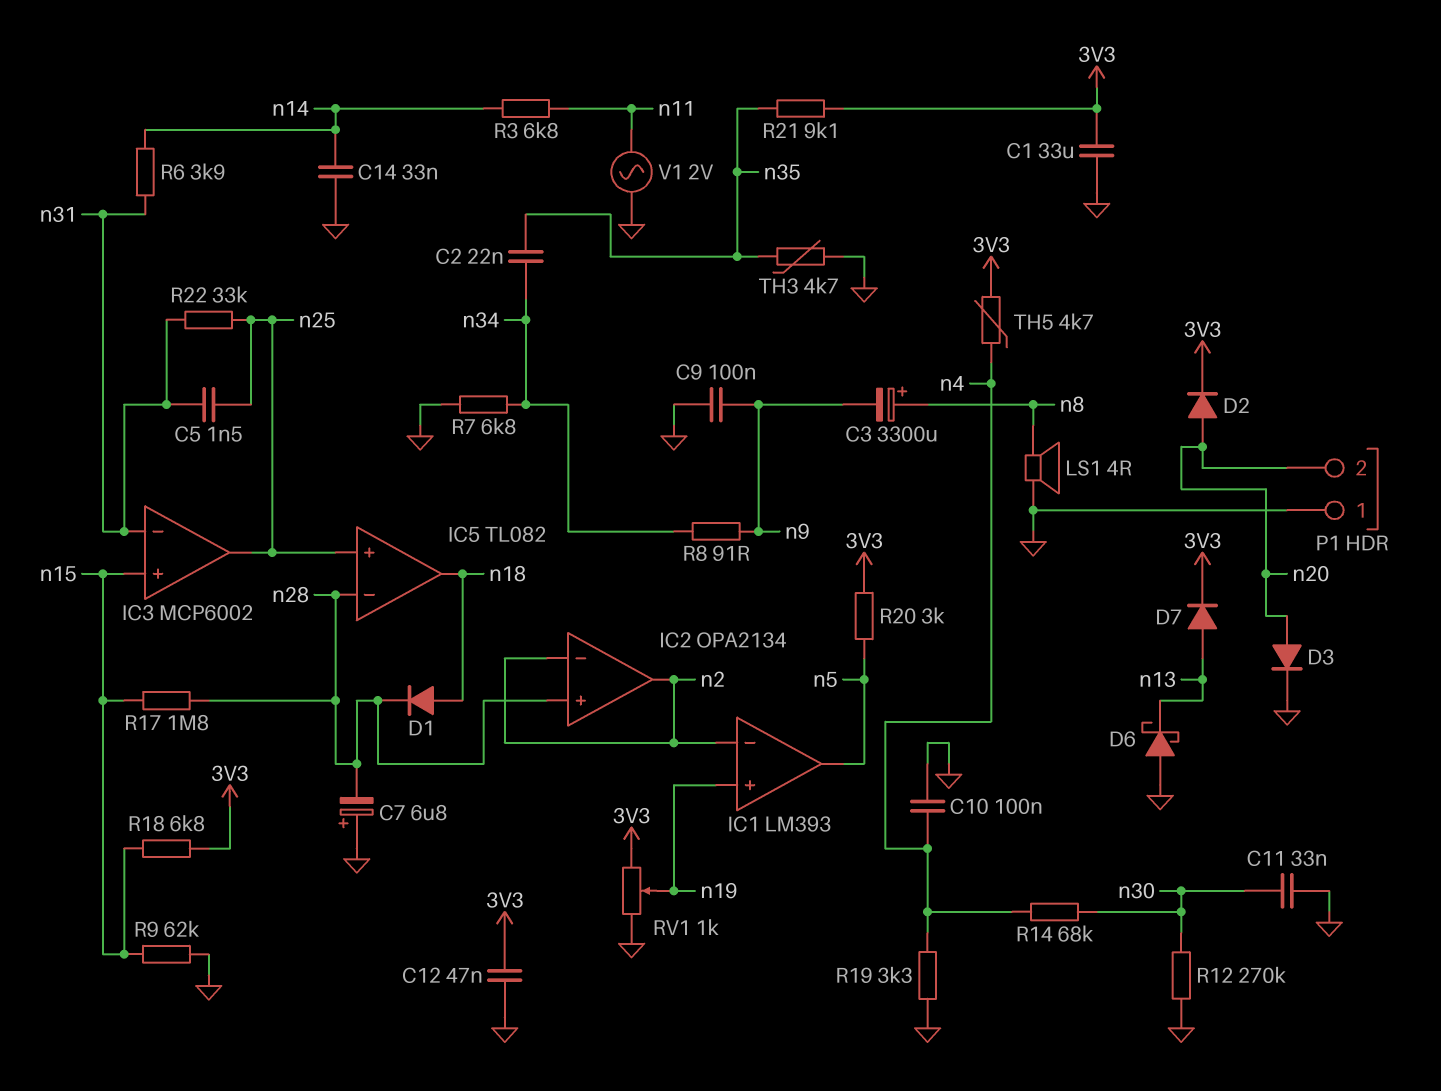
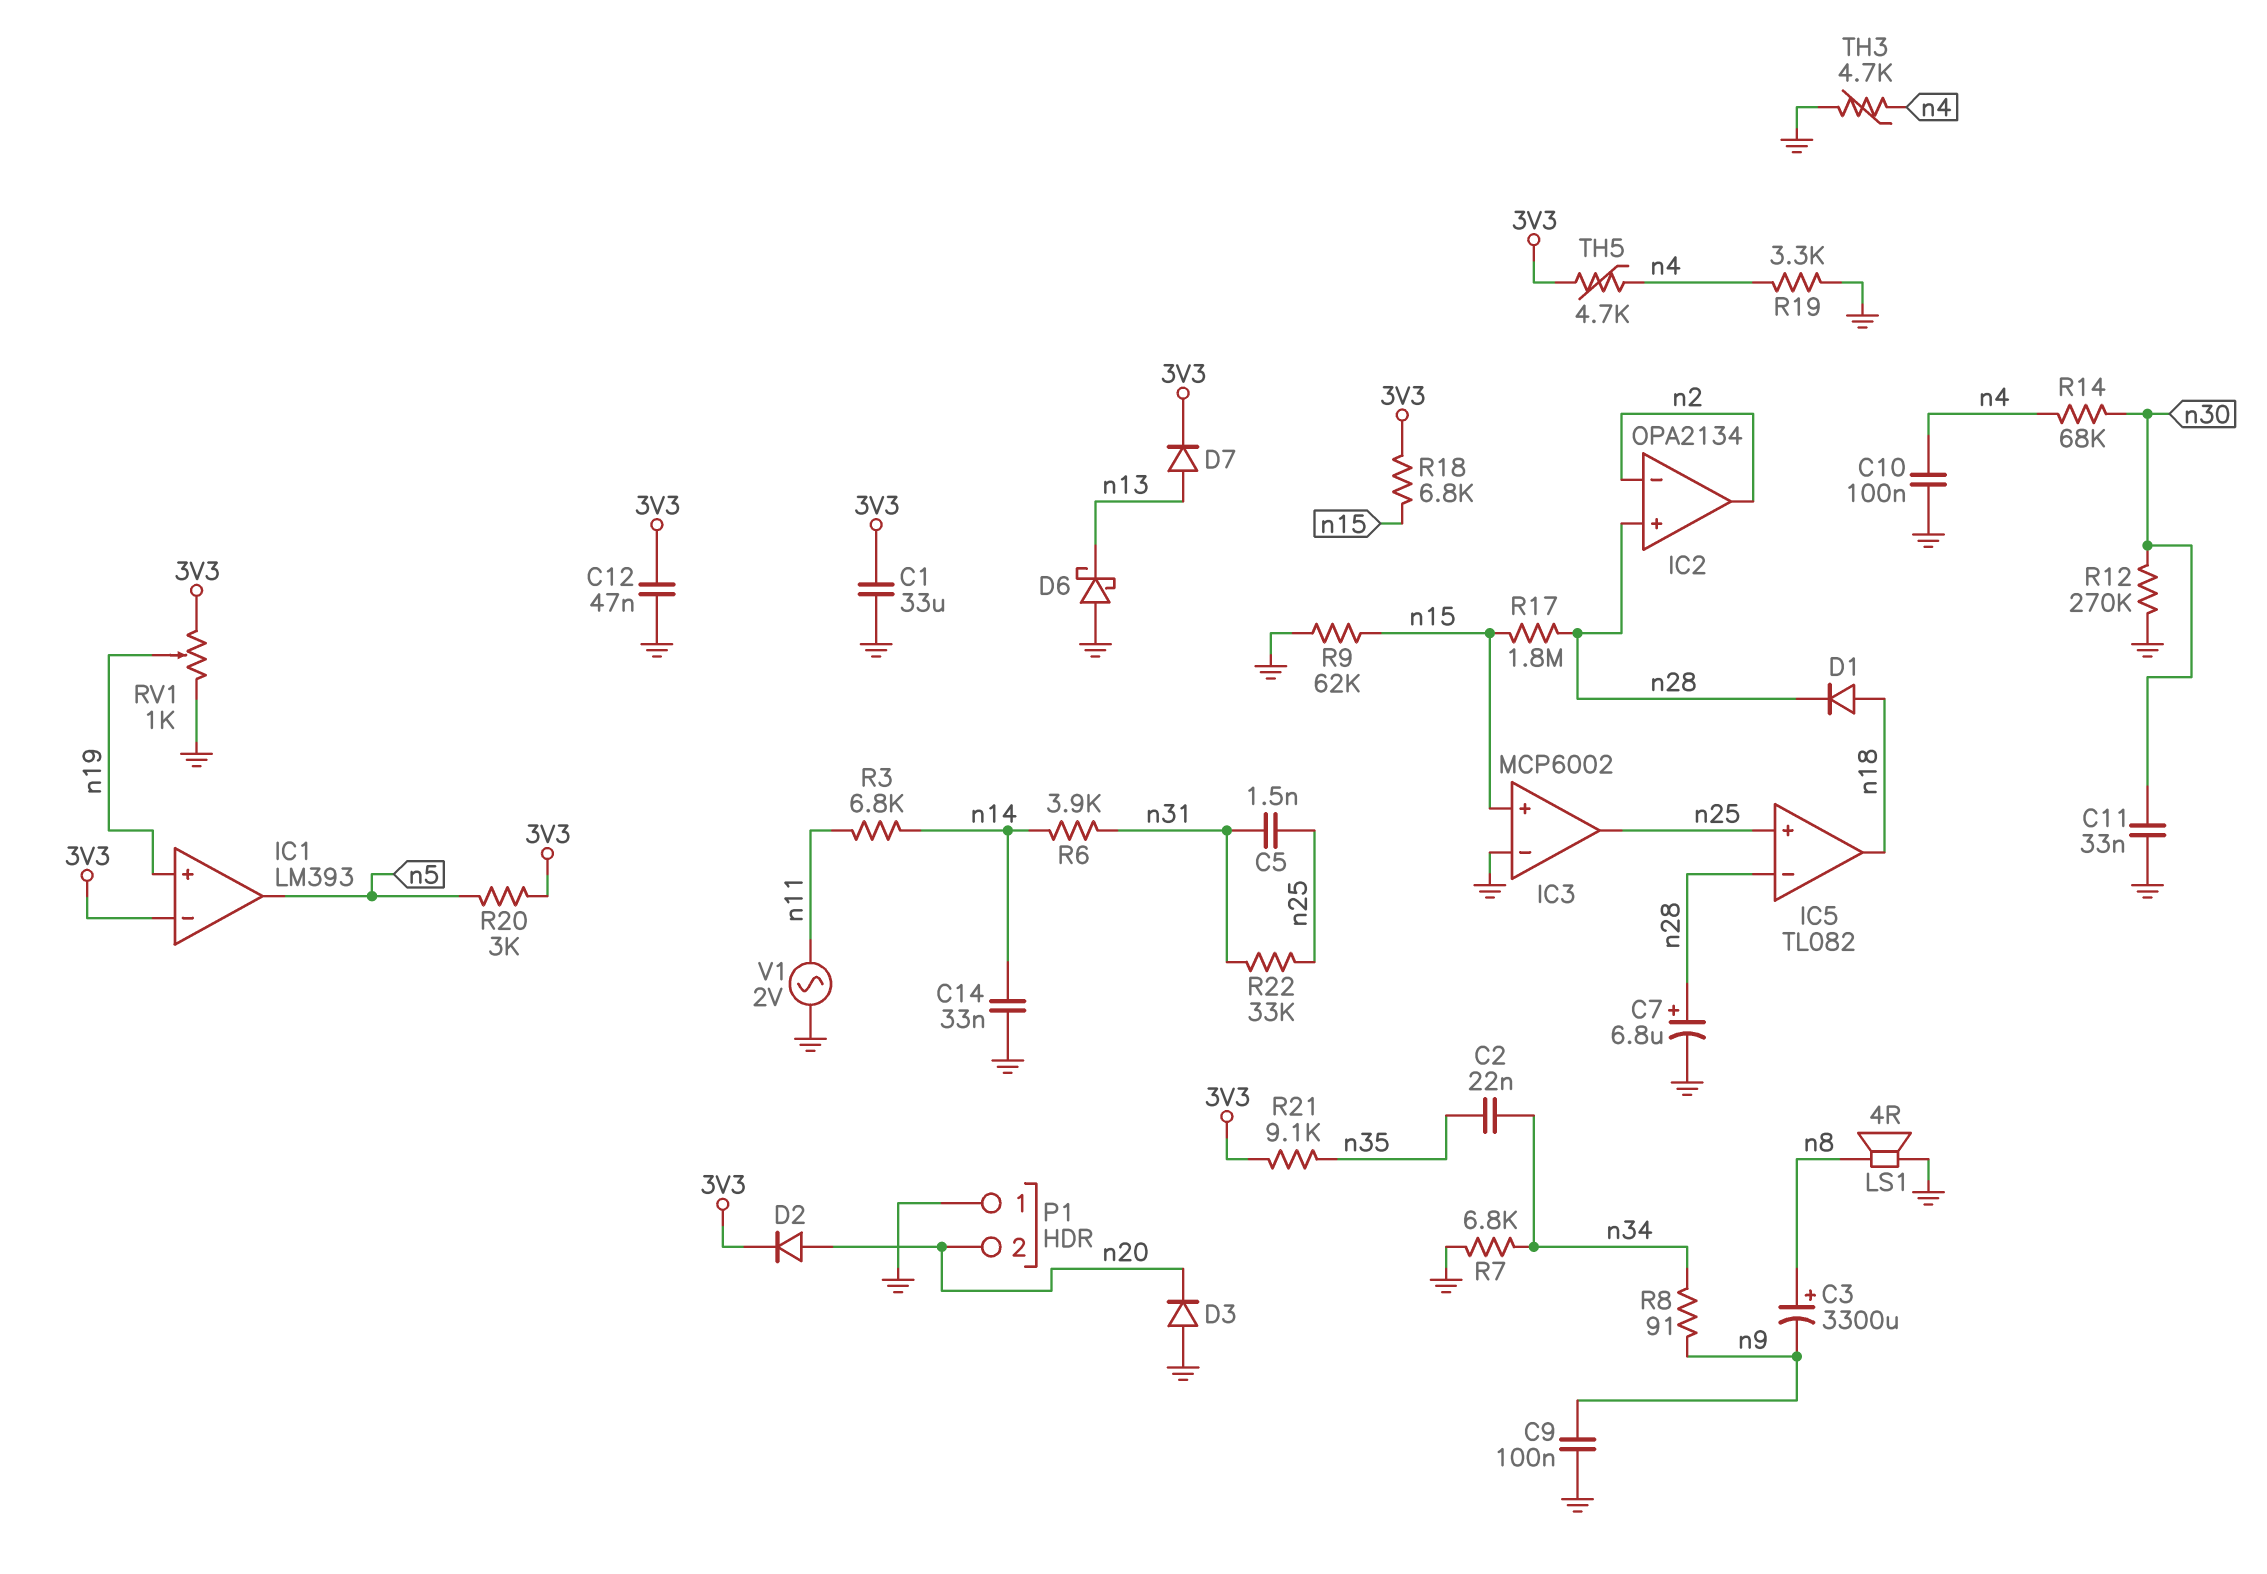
C7: 6.8uF (plus GND, minus n28) -> 6.8uF (plus n28, minus GND)
D3: diode (A n20, K GND) -> diode (A GND, K n20)
IC1 pin in-: n2 -> 3V3
IC3 pin in-: n31 -> GND
TH3: 4.7k (GND, n35) -> 4.7k (GND, n4)

